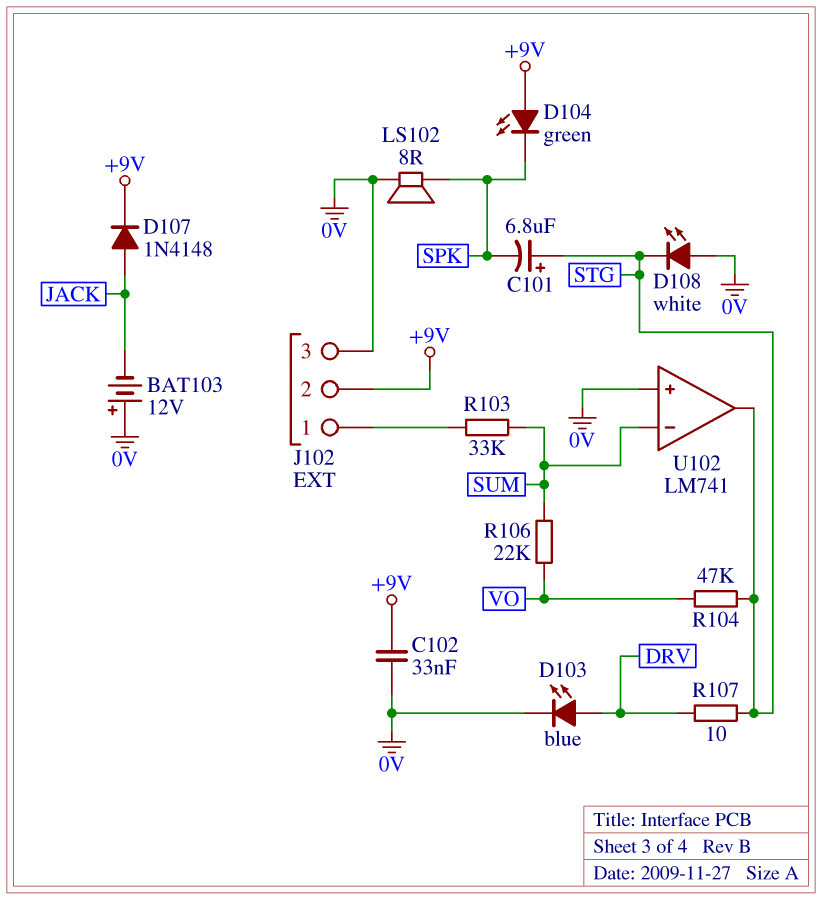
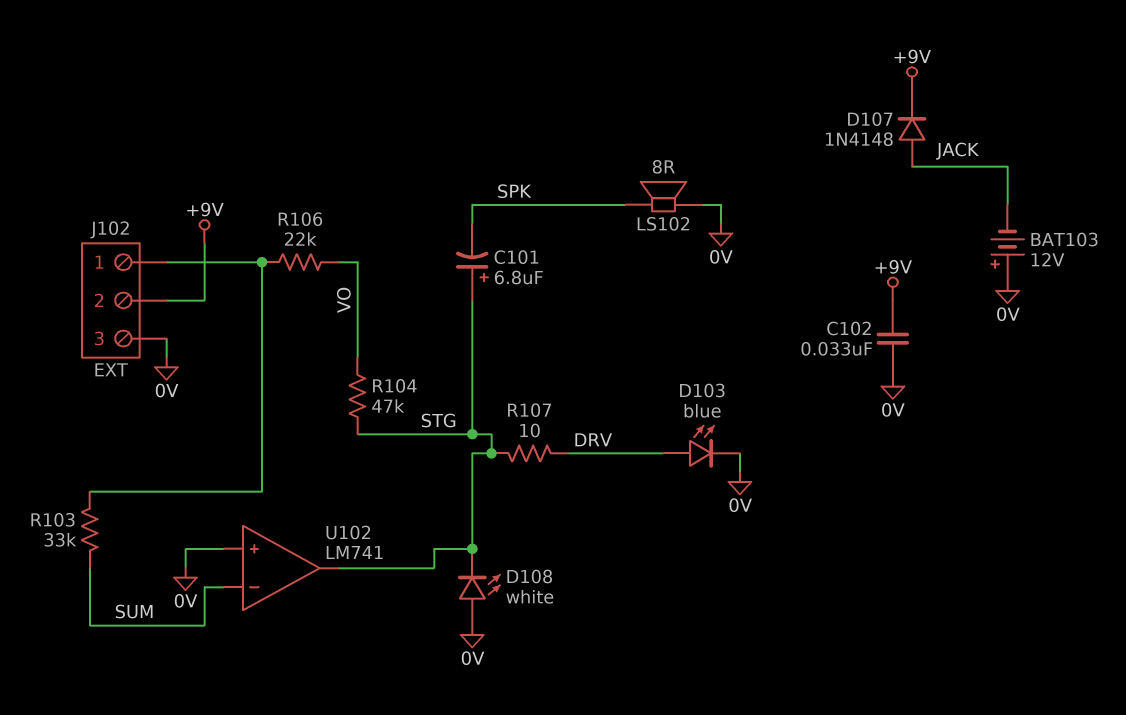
D104: LED green (A +9V, K SPK) -> none
R106: 22k (SUM, VO) -> 22k (J102/1, VO)

